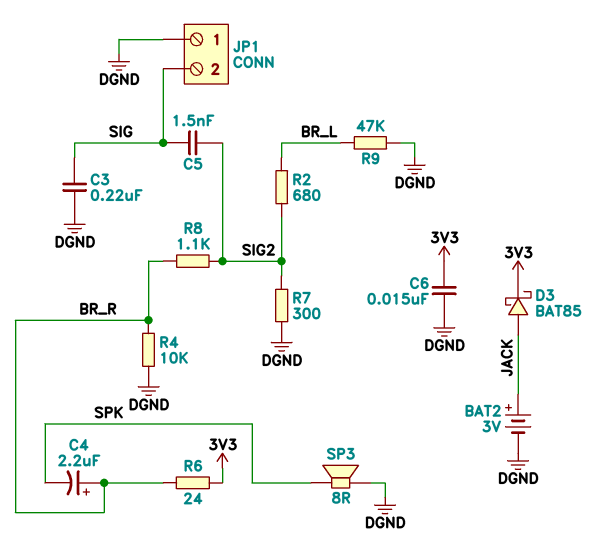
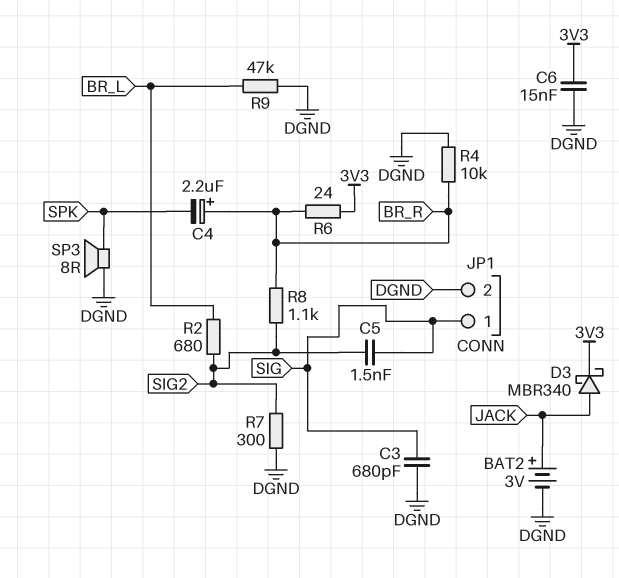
C3: 220nF (DGND, SIG) -> 680pF (DGND, SIG)
D3: schottky BAT85 (A JACK, K 3V3) -> schottky MBR340 (A JACK, K 3V3)
JP1 pin 1: DGND -> SIG
JP1 pin 2: SIG -> DGND

